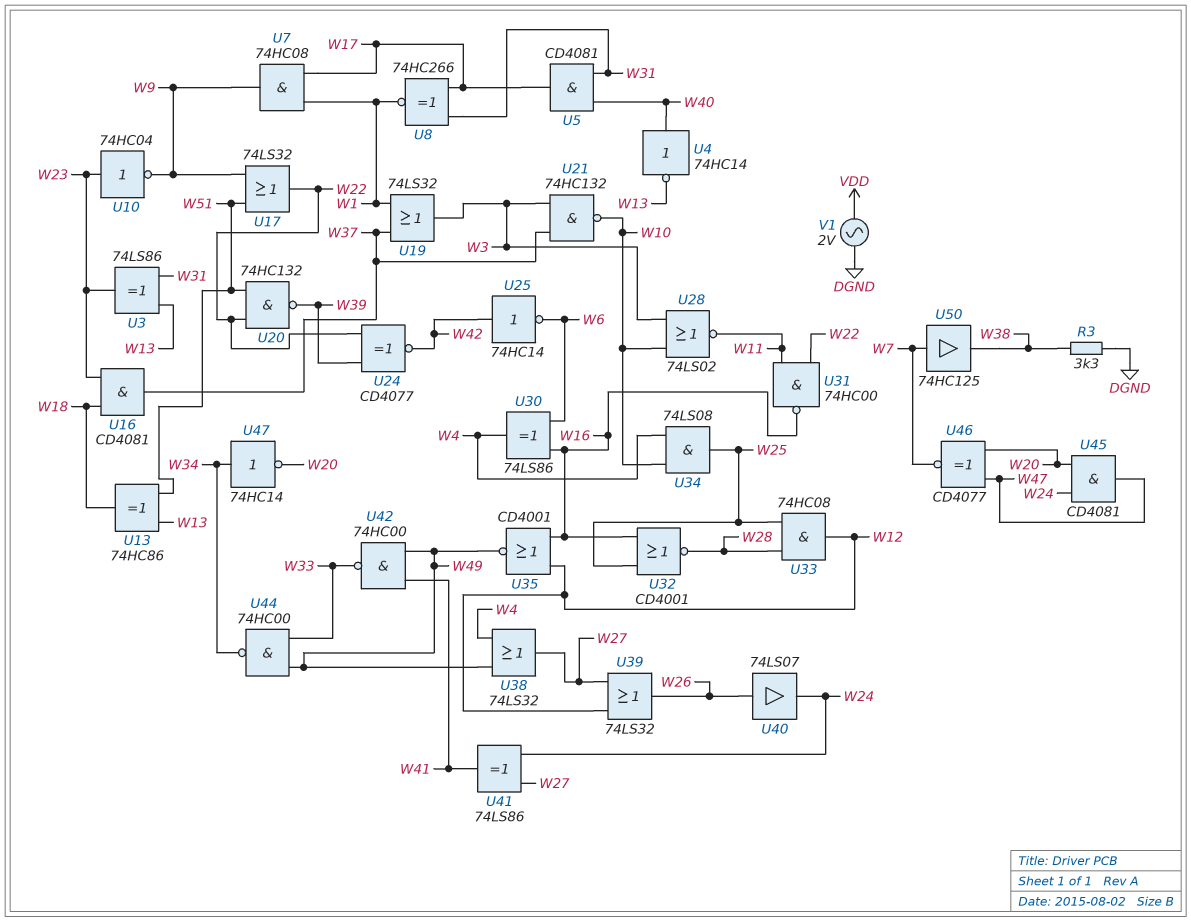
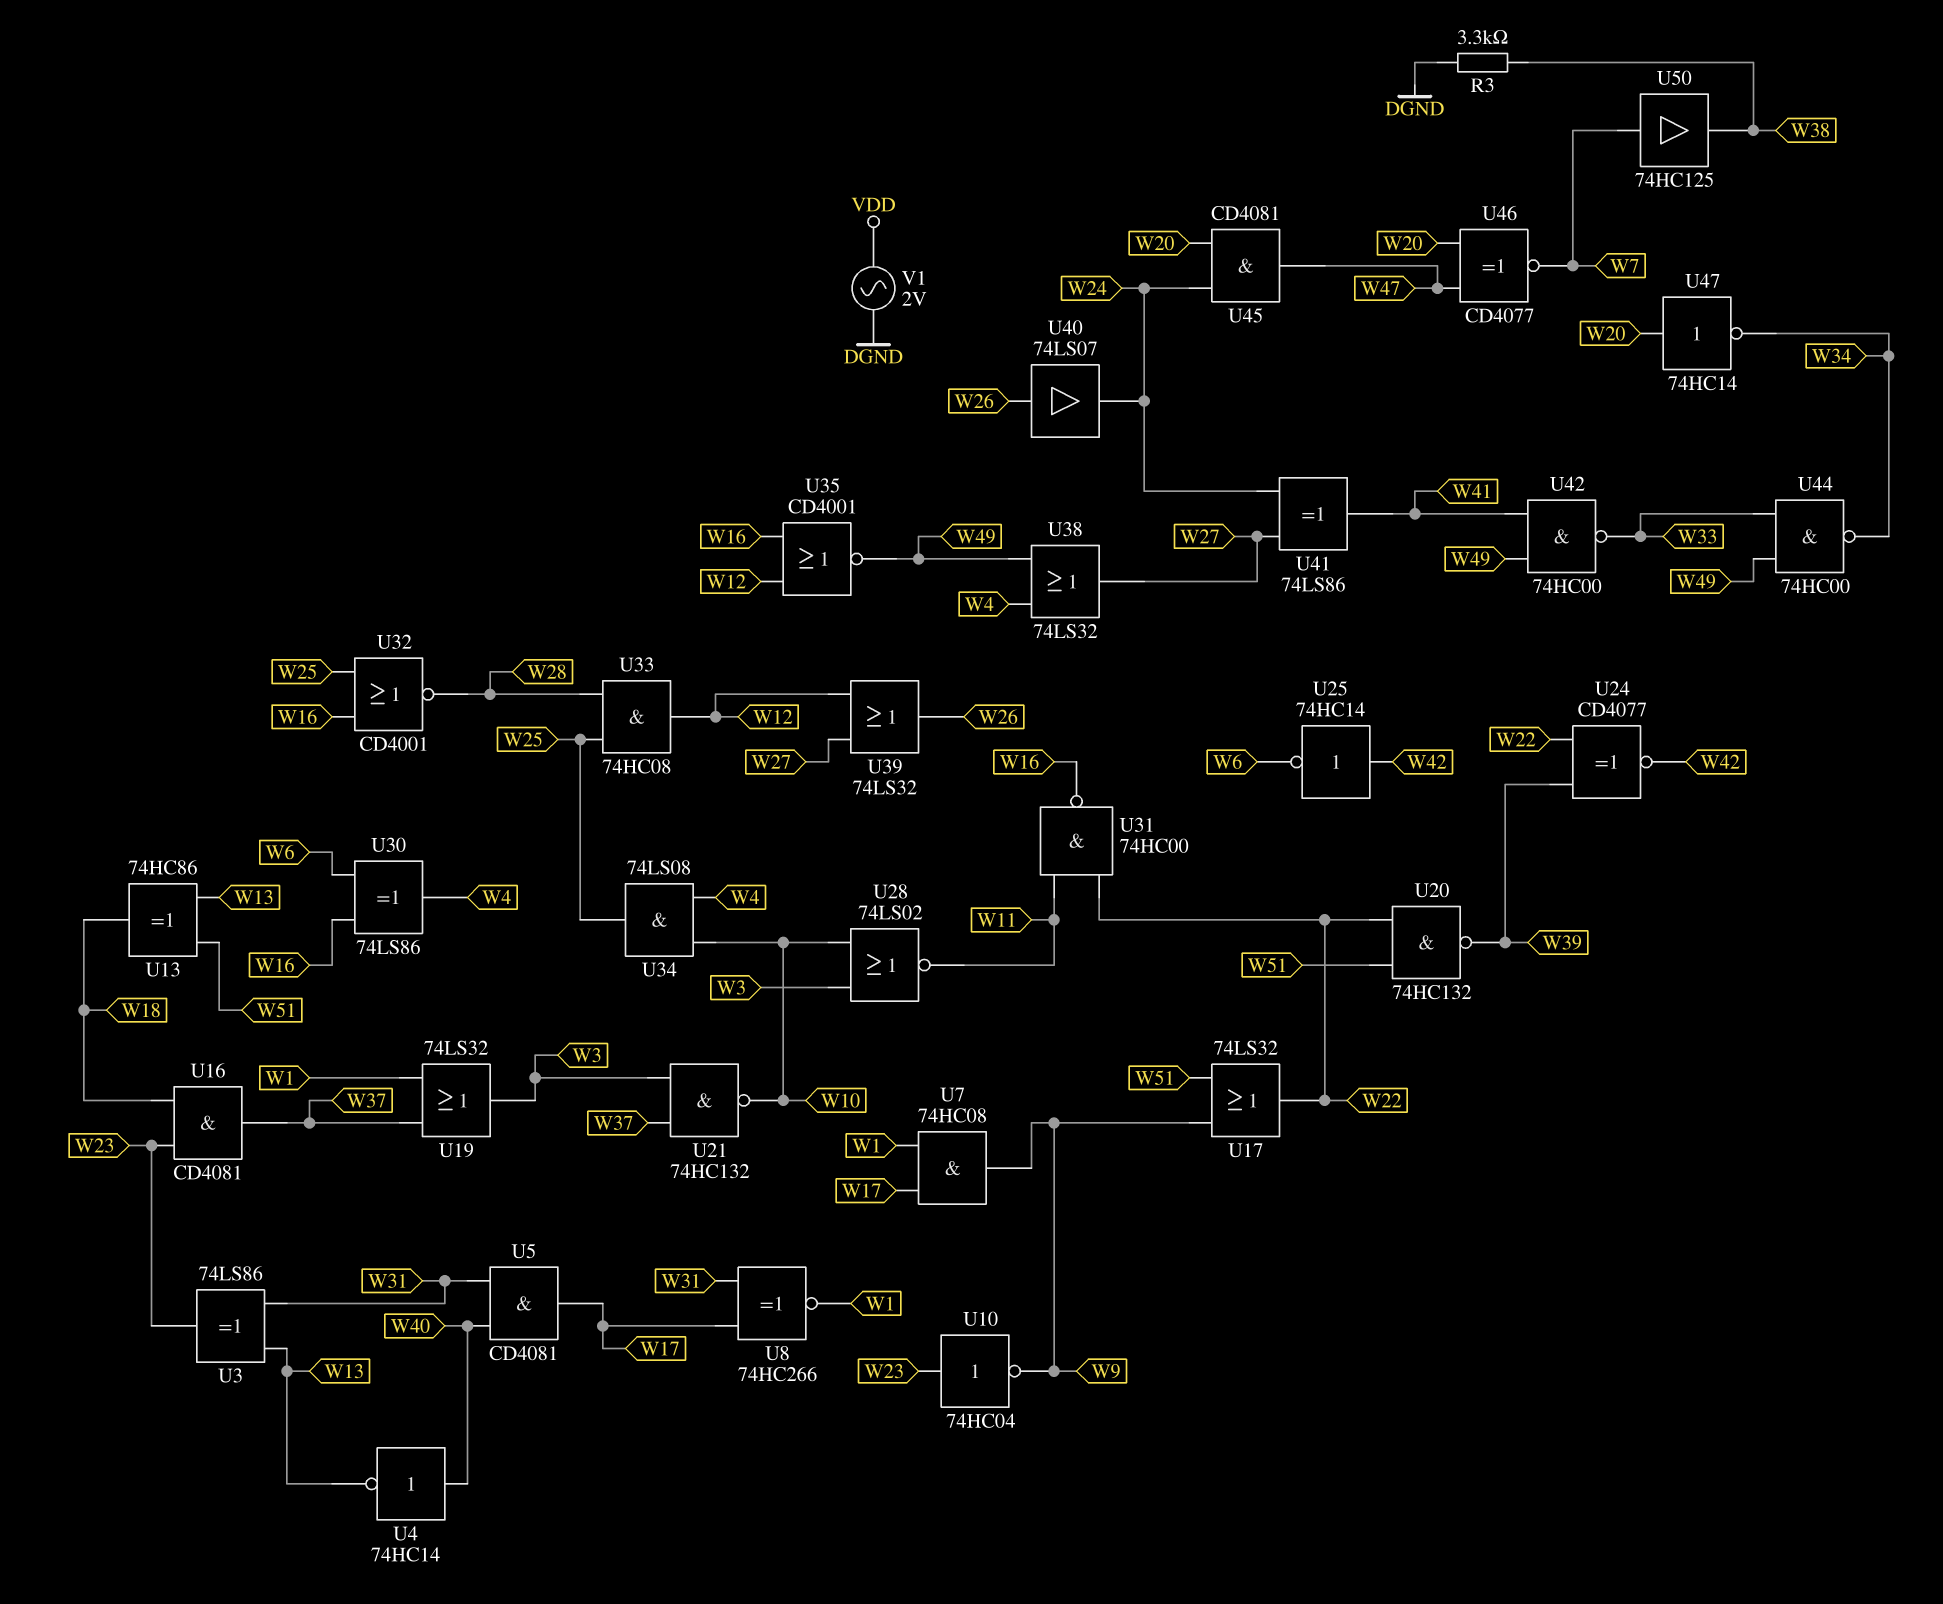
U47: NOT 74HC14 (in W34, out W20) -> NOT 74HC14 (in W20, out W34)

